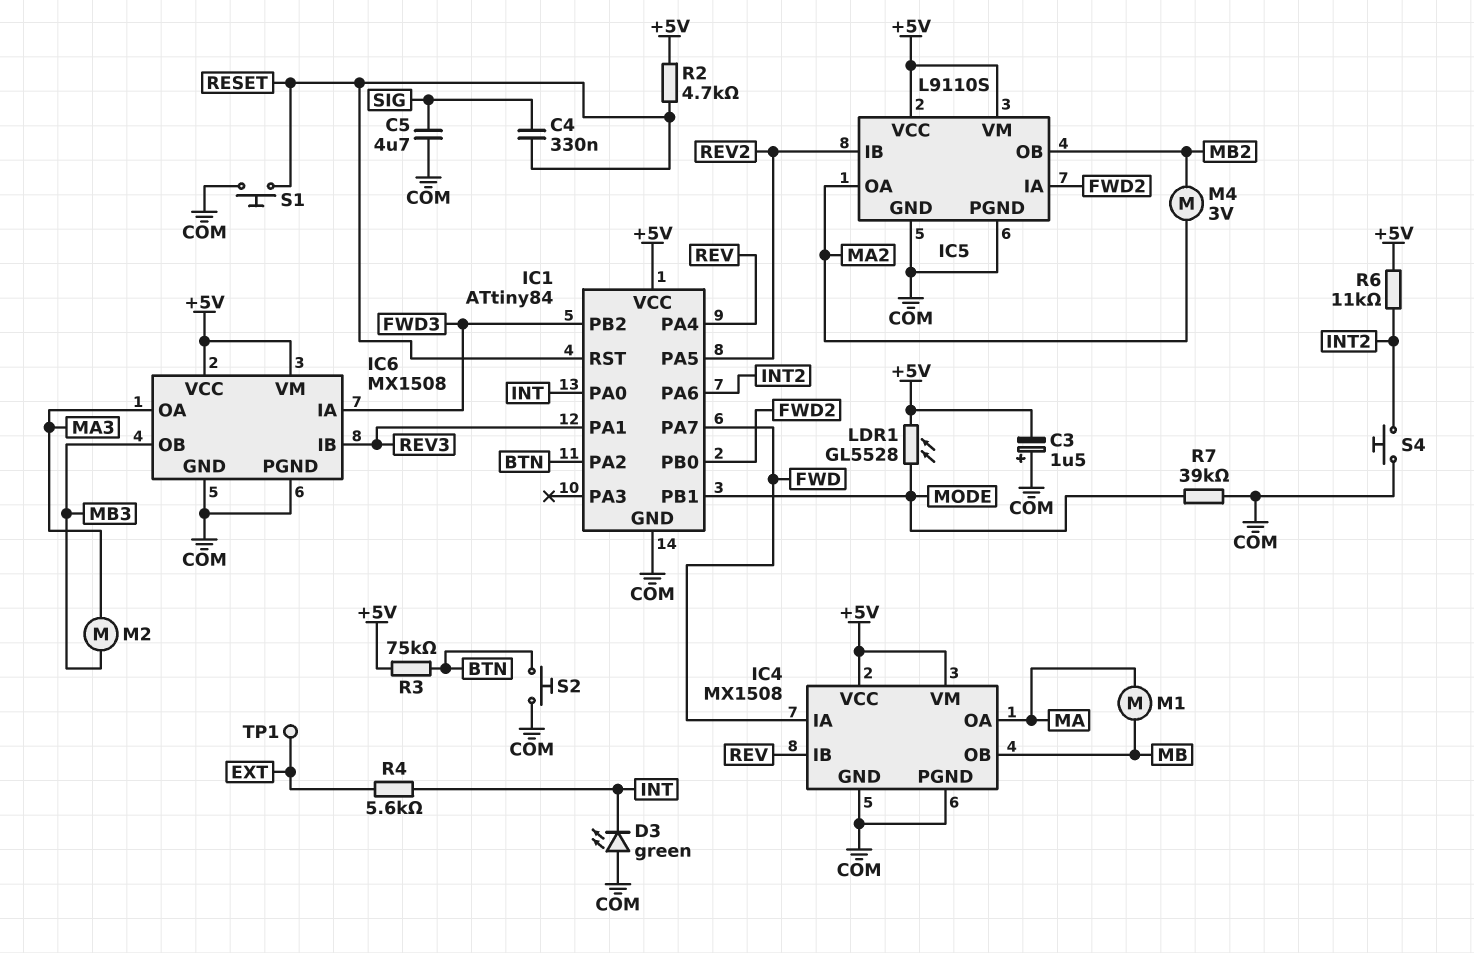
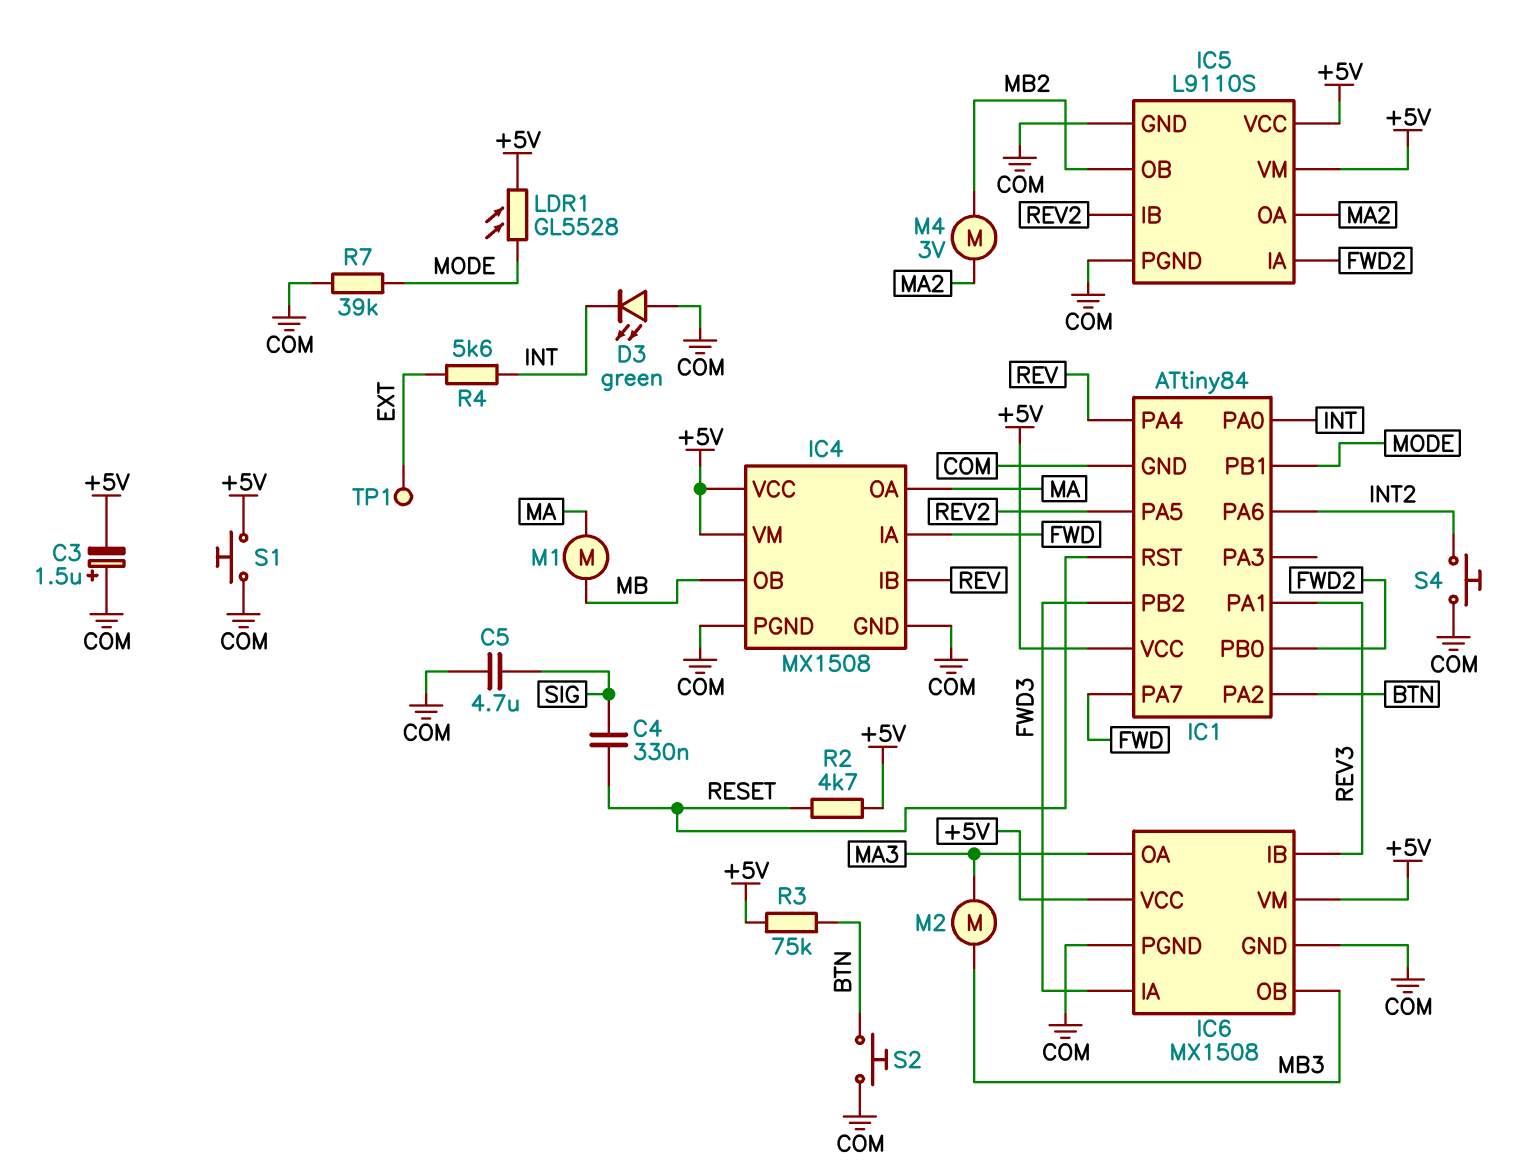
R6: 11k (+5V, INT2) -> none
S1: button (COM, RESET) -> button (+5V, COM)

